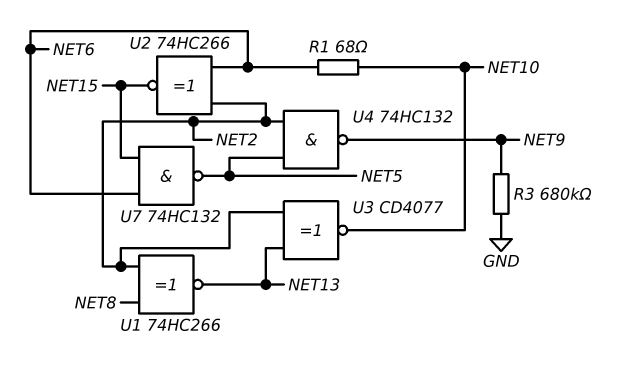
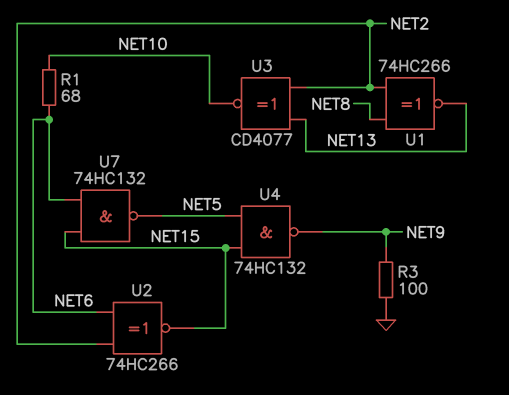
R3: 680k (GND, NET9) -> 100 (GND, NET9)
U4: NAND 74HC132 (in NET2, in NET5, out NET9) -> NAND 74HC132 (in NET5, in NET15, out NET9)

